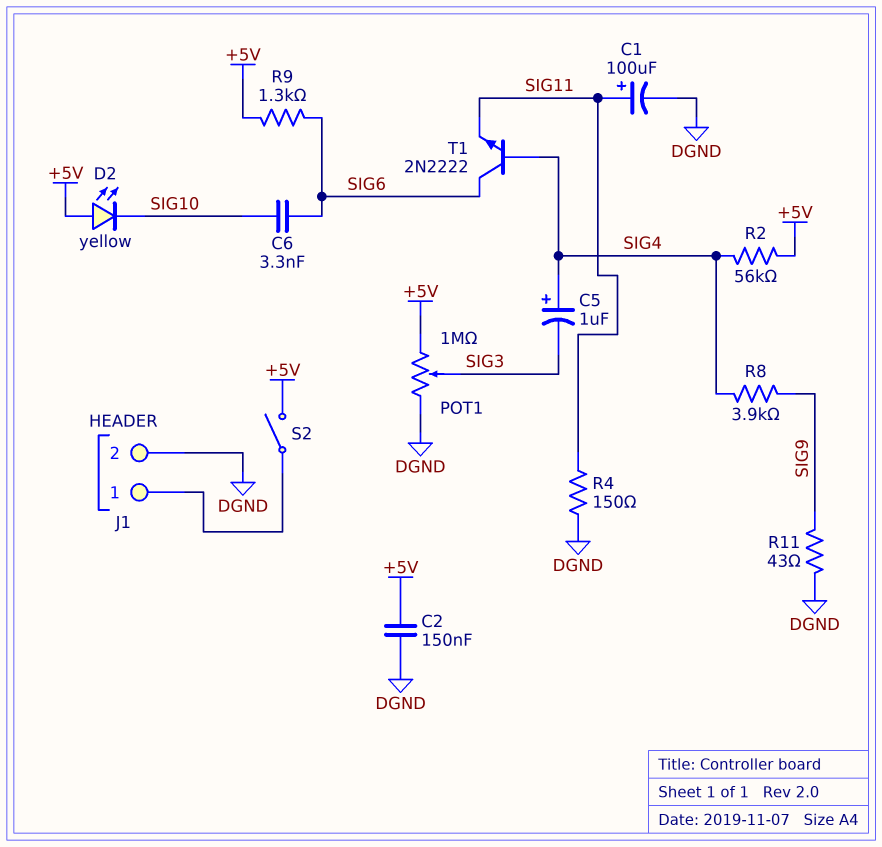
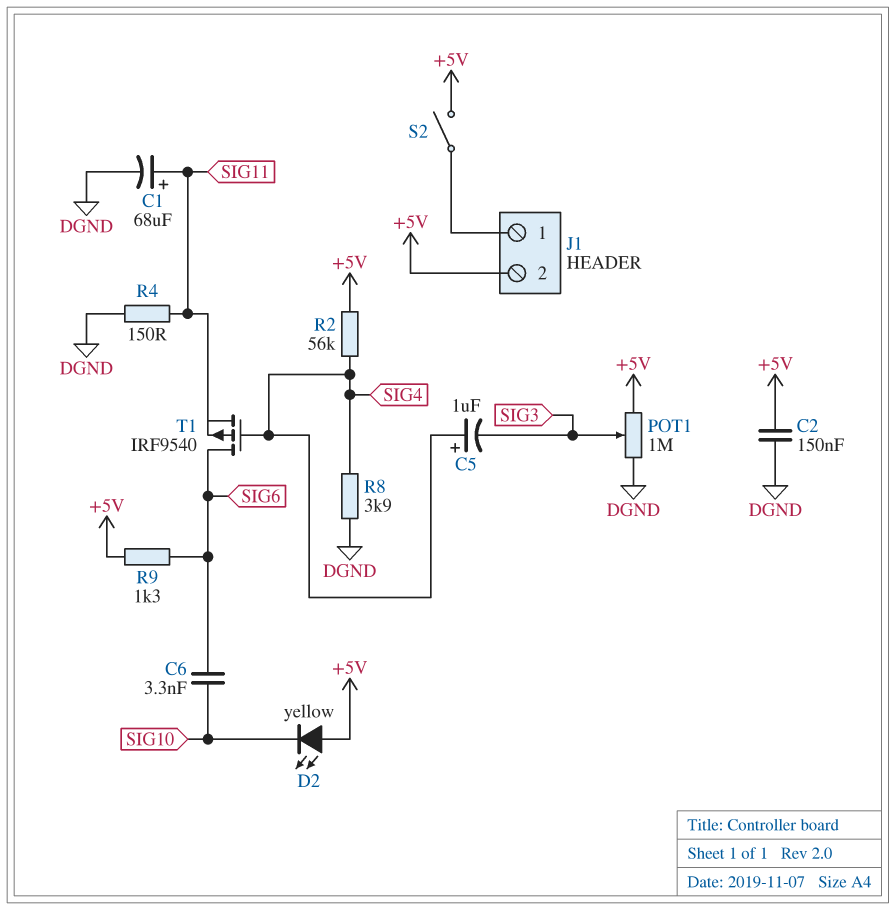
C1: 100uF (plus SIG11, minus DGND) -> 68uF (plus SIG11, minus DGND)
J1 pin 2: DGND -> +5V
R8: 3.9k (SIG4, SIG9) -> 3.9k (DGND, SIG4)
R11: 43 (DGND, SIG9) -> none
T1: NPN 2N2222 (B SIG4, C SIG6, E SIG11) -> PMOS IRF9540 (G SIG4, D SIG6, S SIG11)

